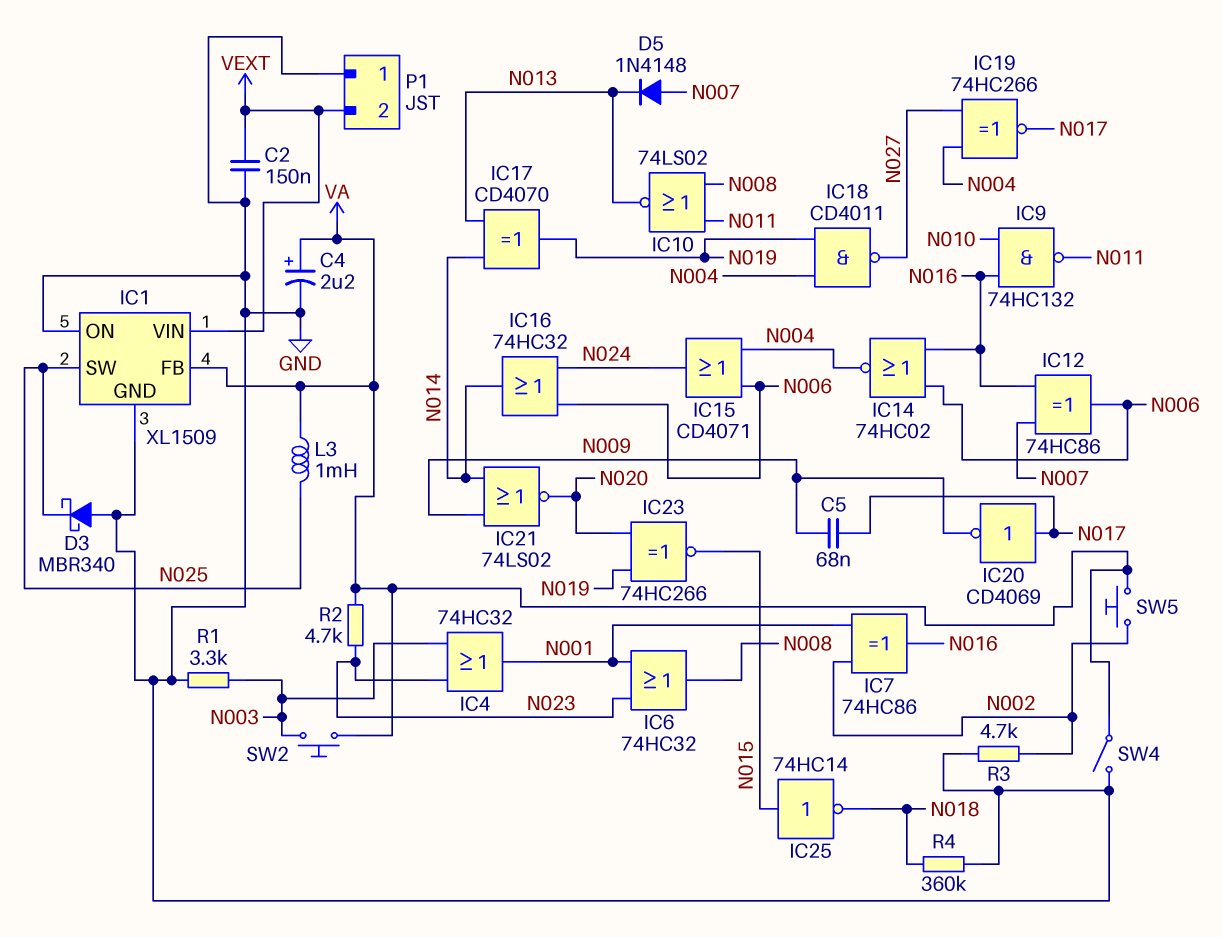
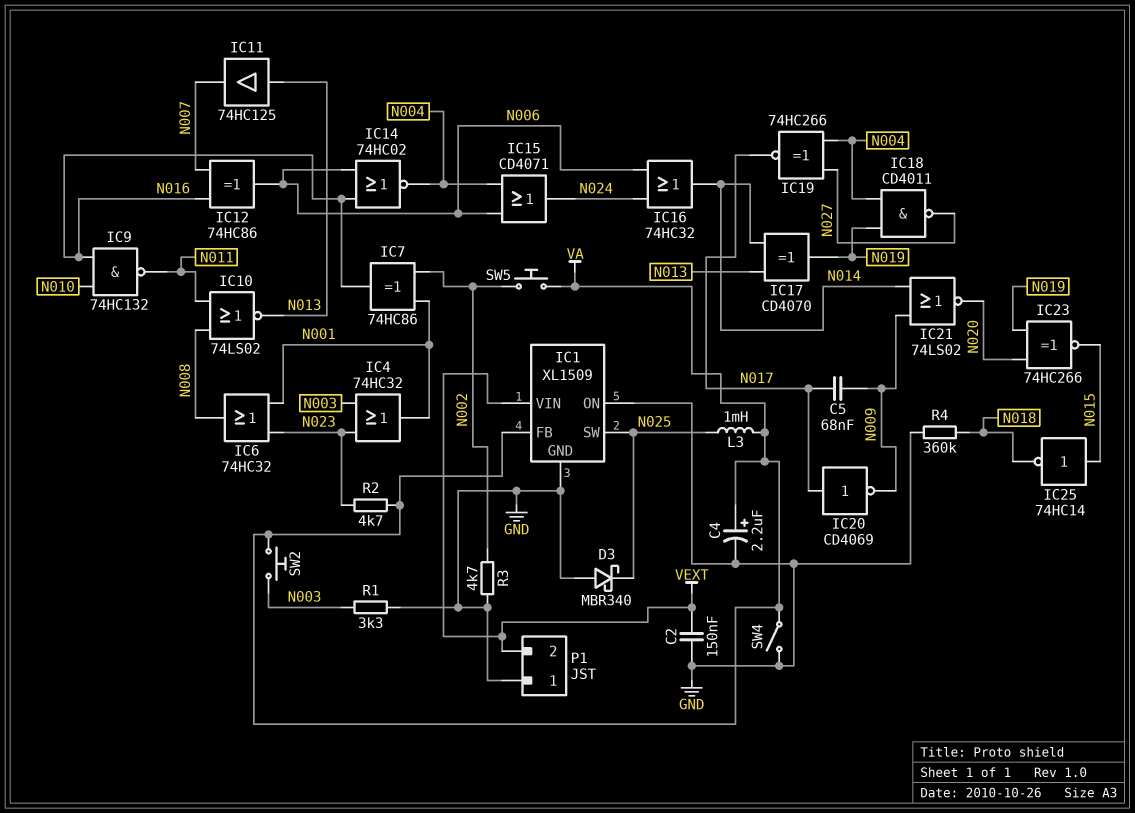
D5: diode 1N4148 (A N007, K N013) -> none
IC11: none -> buffer 74HC125 (in N013, out N007)

